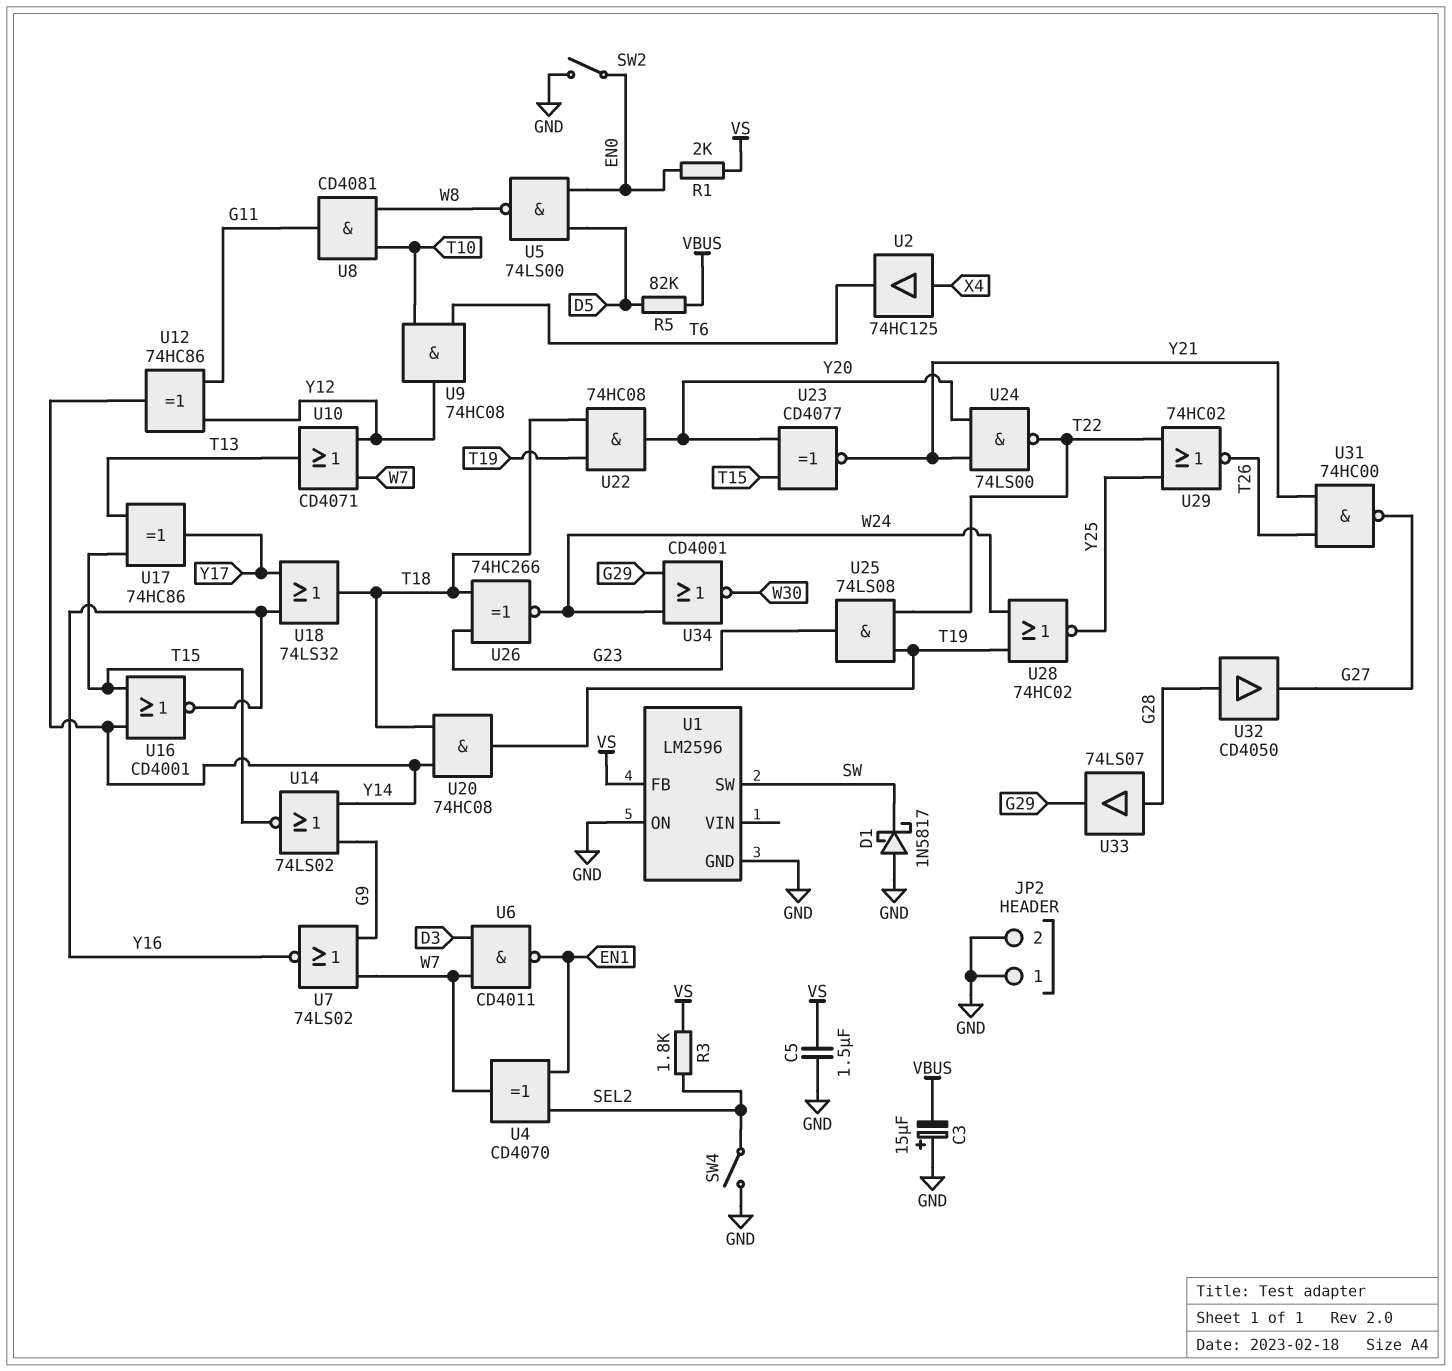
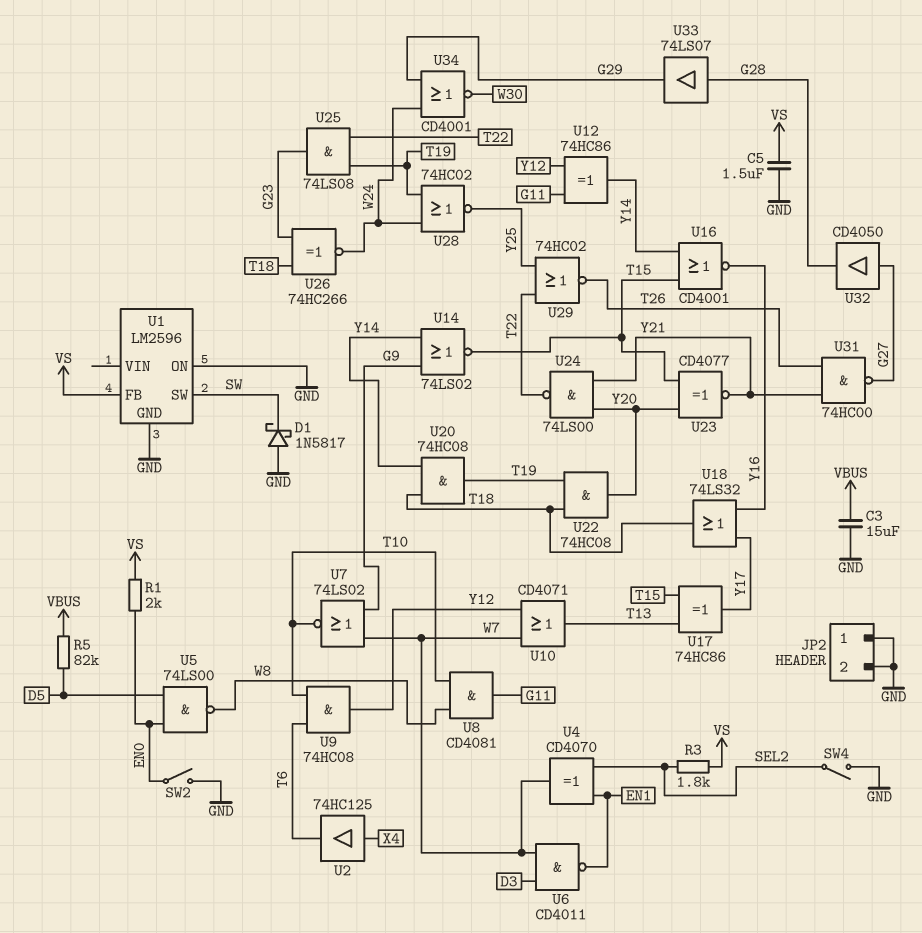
C3: 15uF (plus GND, minus VBUS) -> 15uF (GND, VBUS)
U7: NOR 74LS02 (in G9, in W7, out Y16) -> NOR 74LS02 (in G9, in W7, out T10)
U32: buffer CD4050 (in G28, out G27) -> buffer CD4050 (in G27, out G28)

